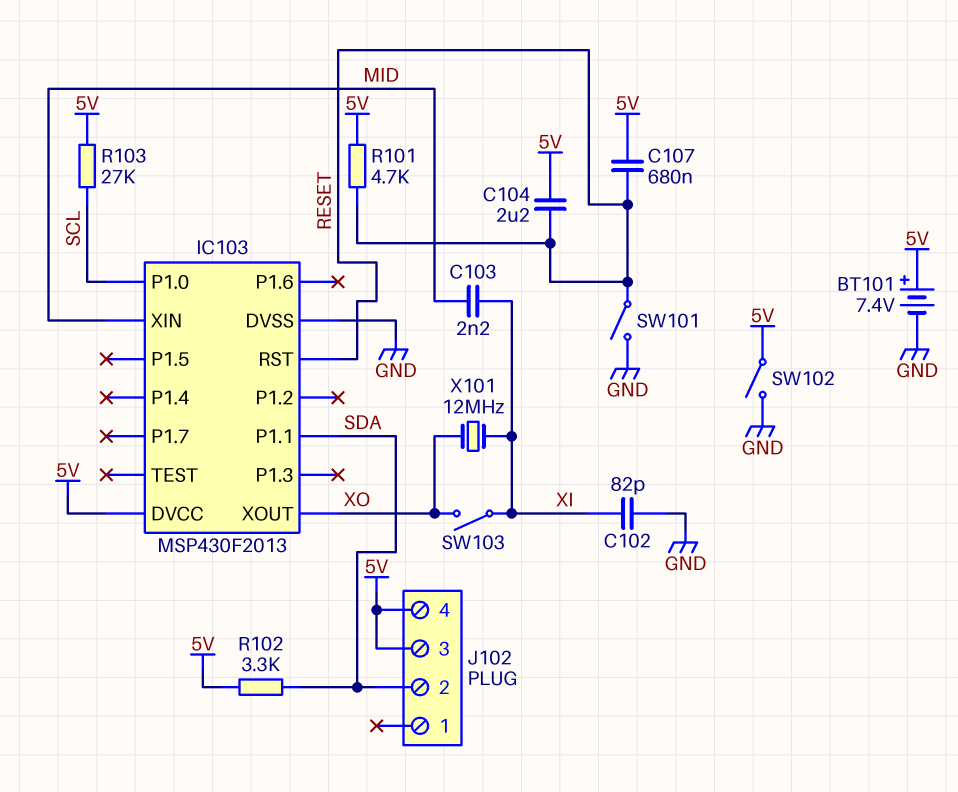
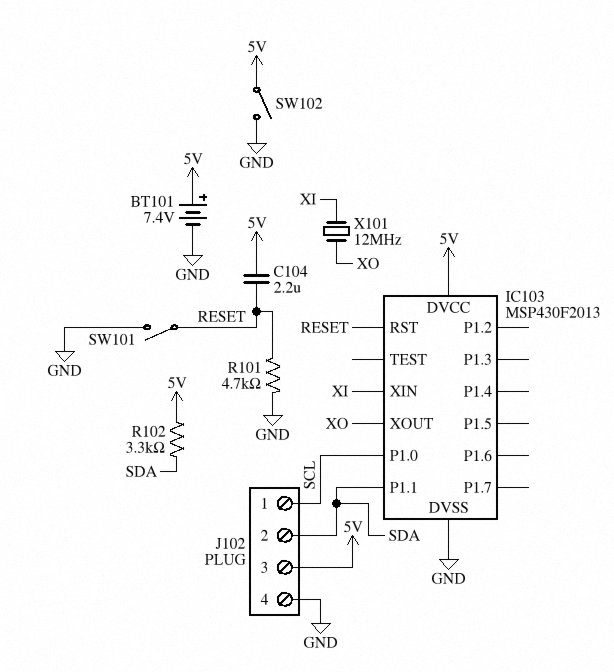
C102: 82pF (GND, XI) -> none
C103: 2.2nF (MID, XI) -> none
C107: 680nF (5V, RESET) -> none
IC103 pin XIN: MID -> XI
J102 pin 1: none -> SCL
J102 pin 4: 5V -> GND
R101: 4.7k (5V, RESET) -> 4.7k (GND, RESET)
R103: 27k (5V, SCL) -> none
SW103: switch (XI, XO) -> none

